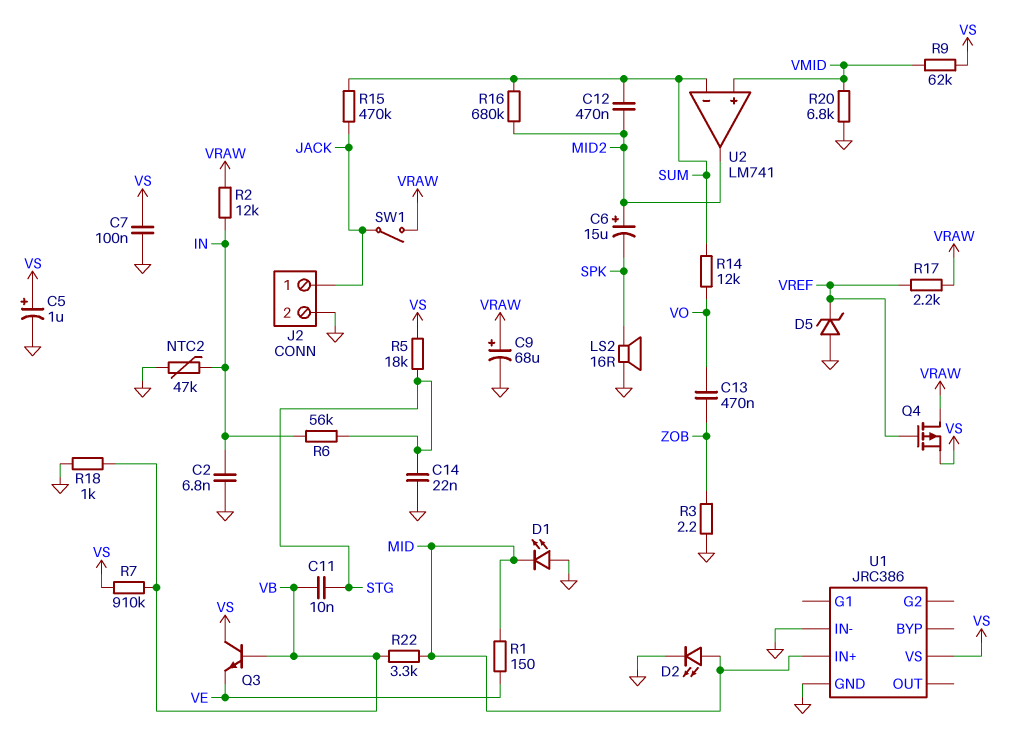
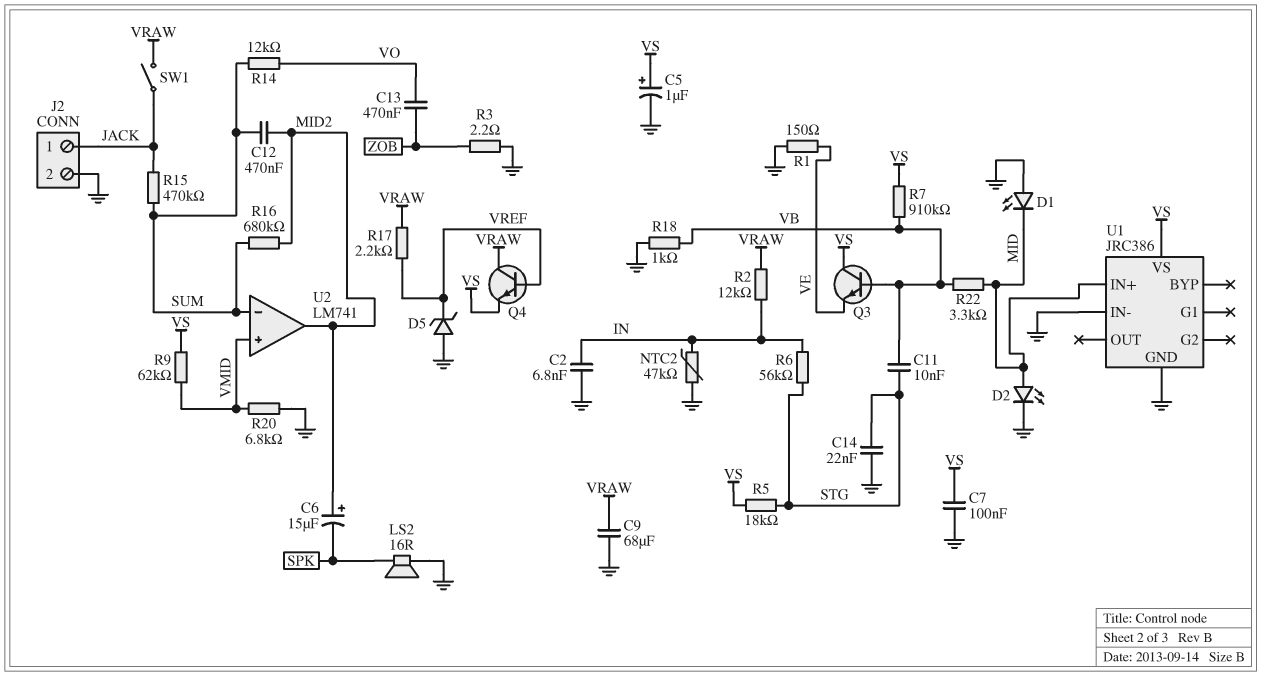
C9: 68uF (plus VRAW, minus GND) -> 68uF (GND, VRAW)
Q4: PMOS (G VREF, D VRAW, S VS) -> NPN (B VREF, C VRAW, E VS)
R1: 150 (MID, VE) -> 150 (GND, VE)

